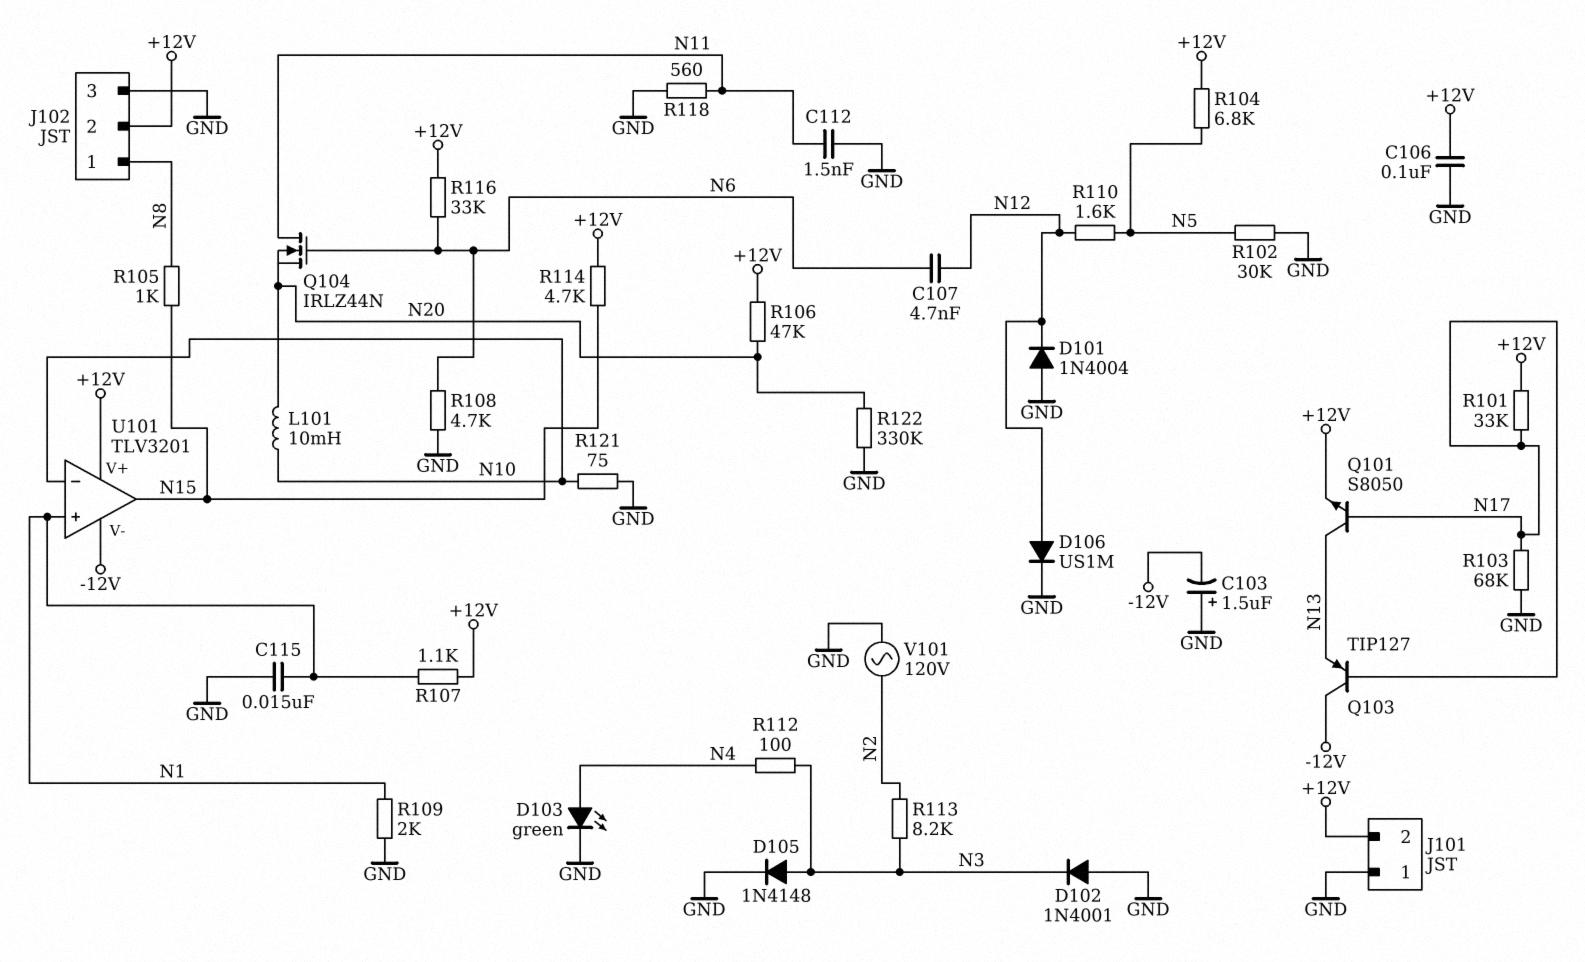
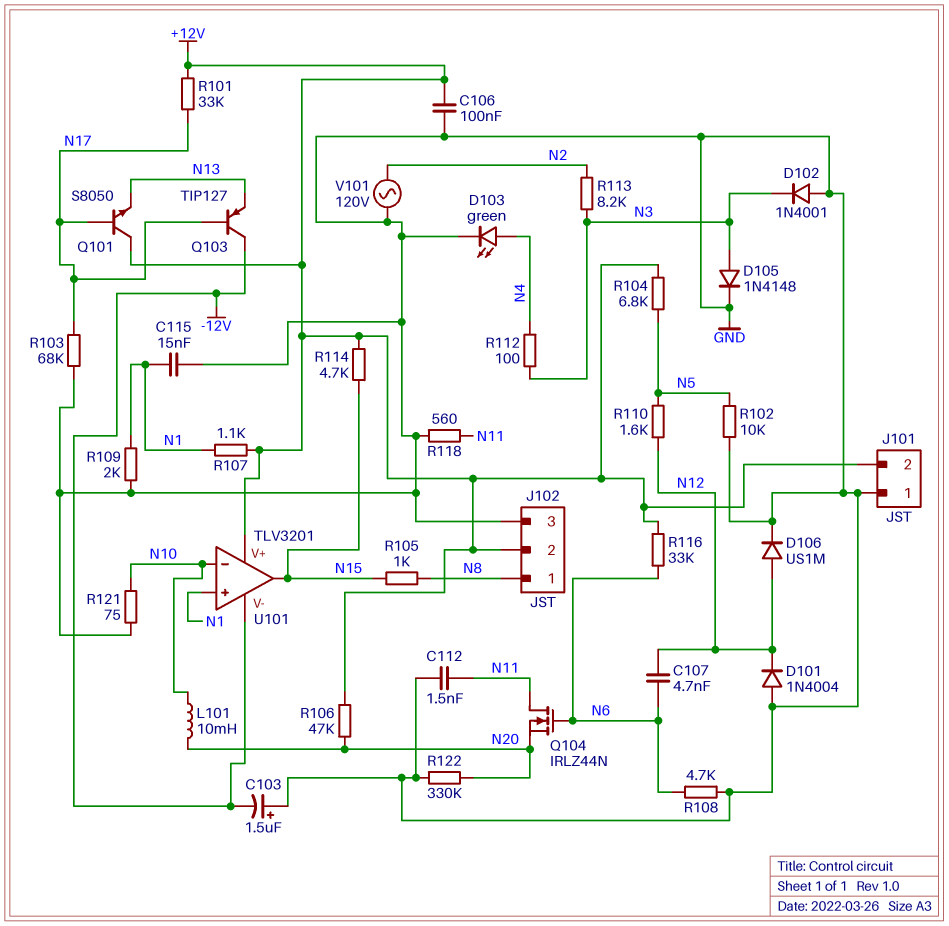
Q101: NPN S8050 (B N17, C N13, E +12V) -> NPN S8050 (B N17, C +12V, E N13)
R102: 30k (GND, N5) -> 10k (GND, N5)

